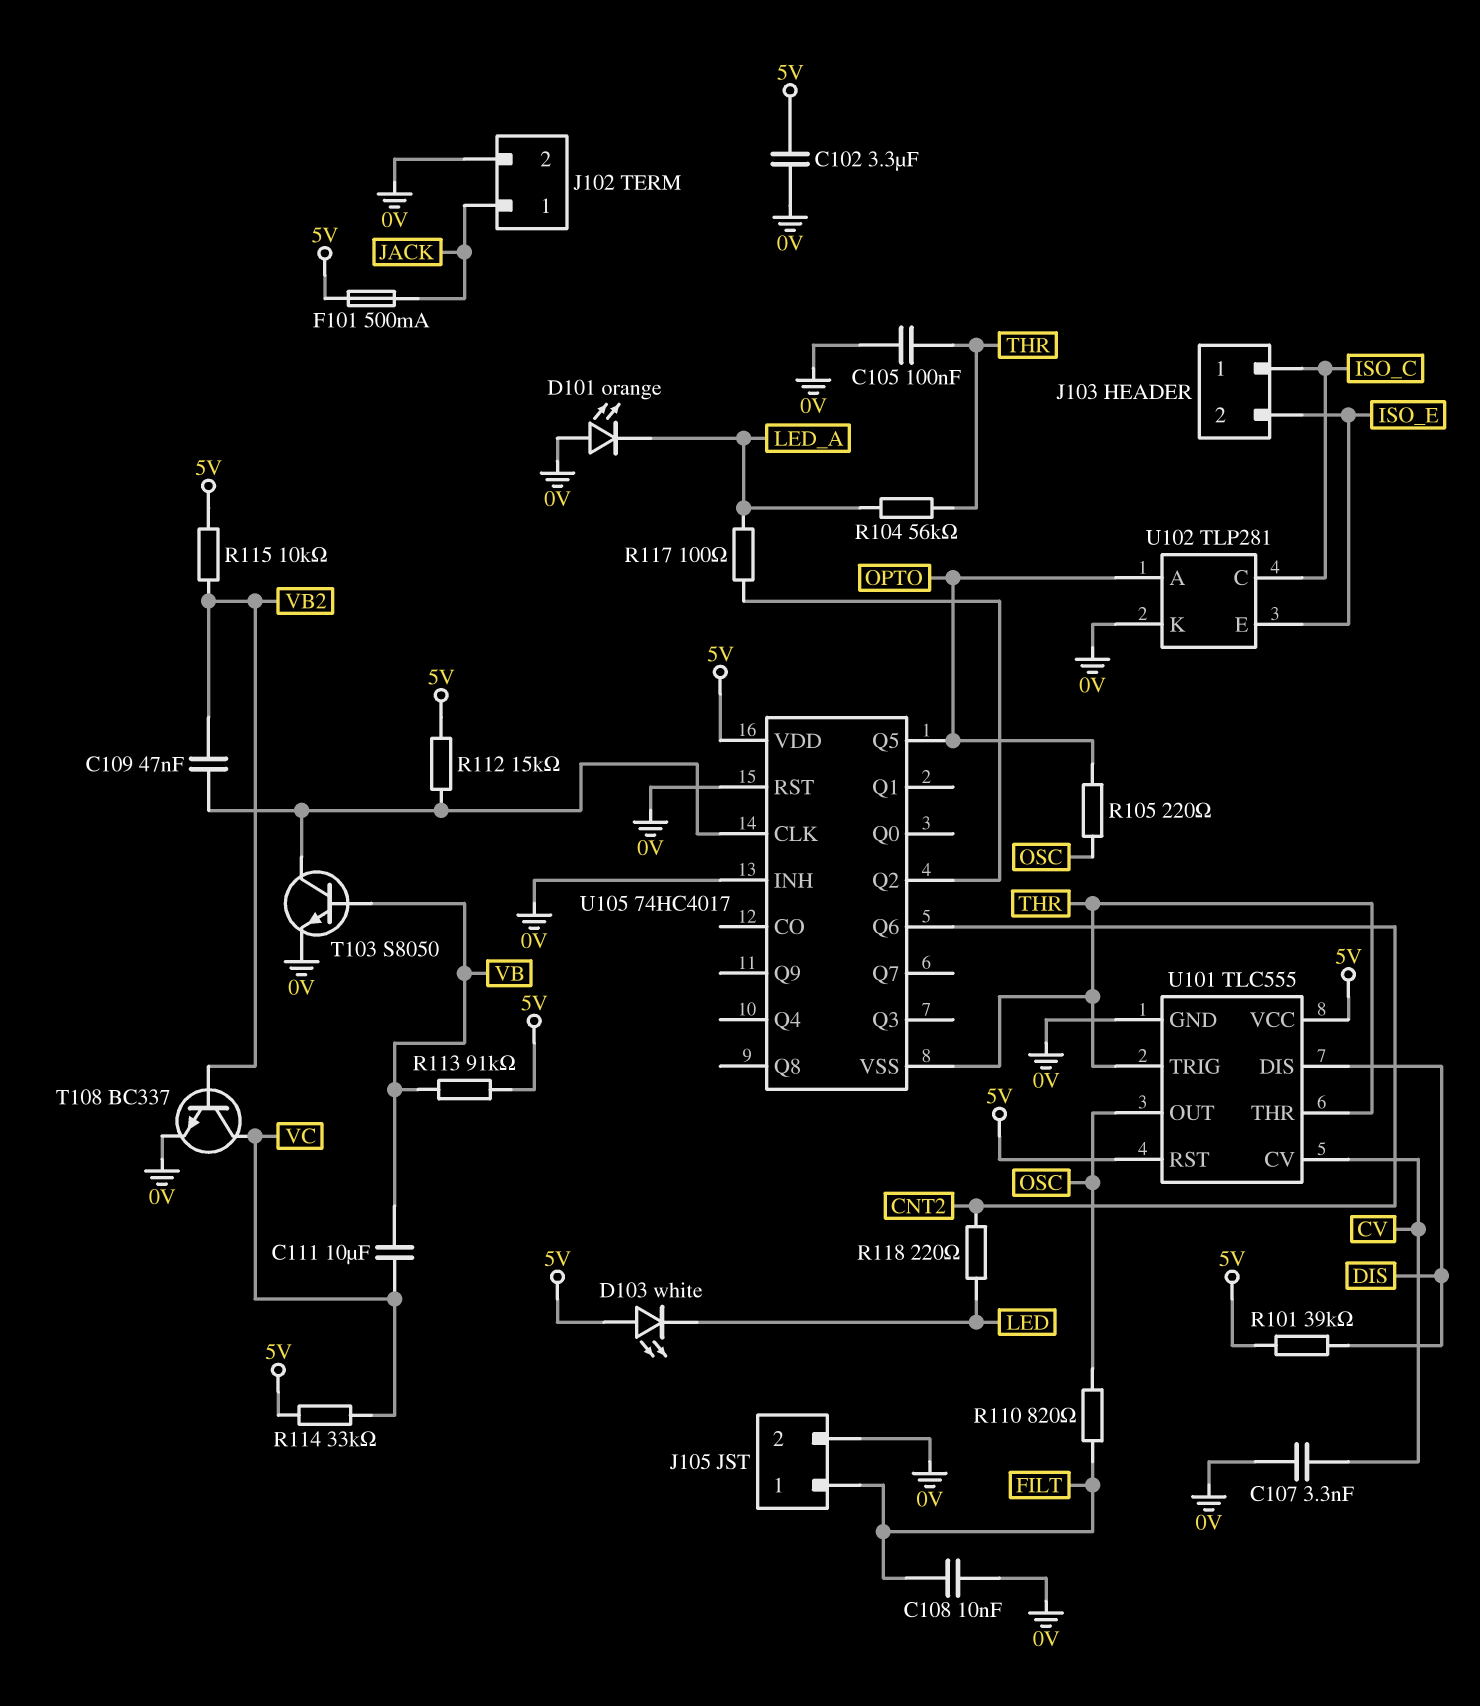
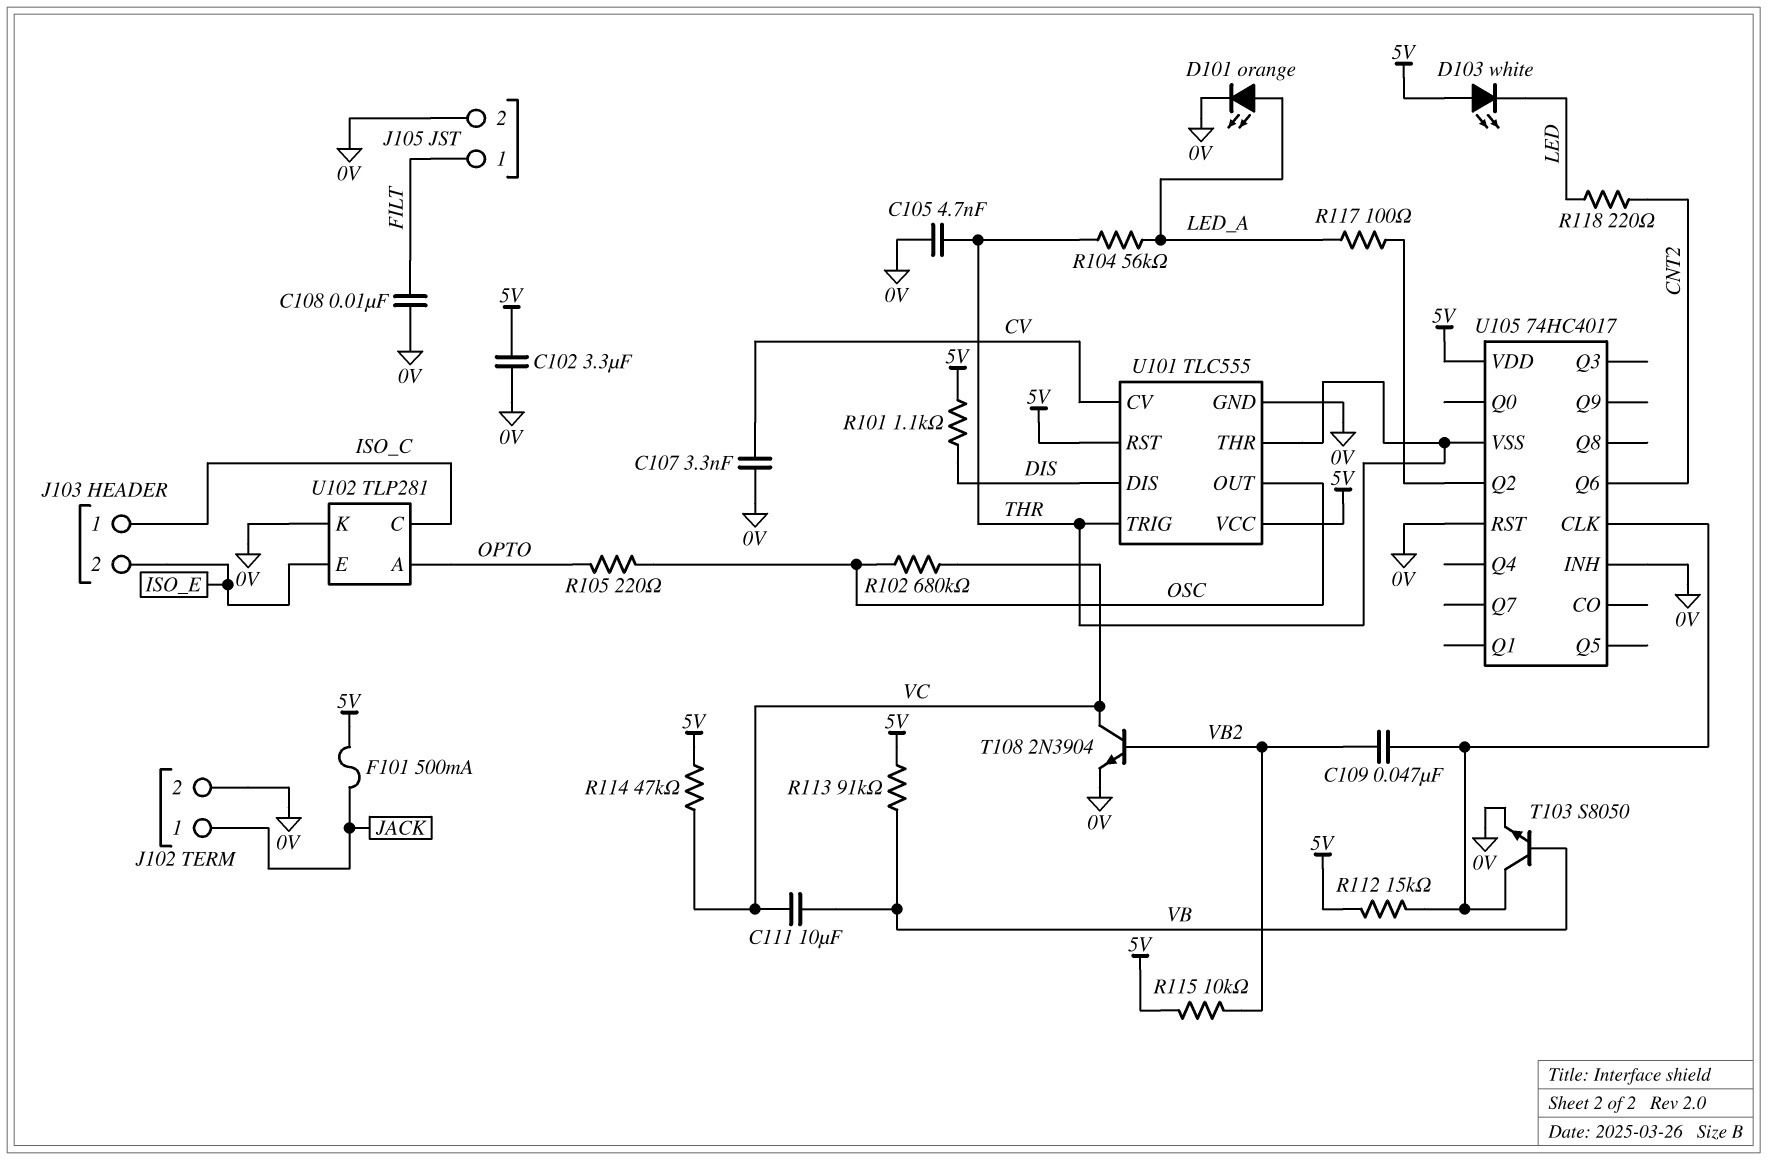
C105: 100nF (0V, THR) -> 4.7nF (0V, THR)
D101: LED orange (A 0V, K LED_A) -> LED orange (A LED_A, K 0V)
R101: 39k (5V, DIS) -> 1.1k (5V, DIS)
R102: none -> 680k (OSC, VC)
R110: 820 (FILT, OSC) -> none
R114: 33k (5V, VC) -> 47k (5V, VC)
T108: NPN BC337 (B VB2, C VC, E 0V) -> NPN 2N3904 (B VB2, C VC, E 0V)
U105 pin Q5: OPTO -> none

